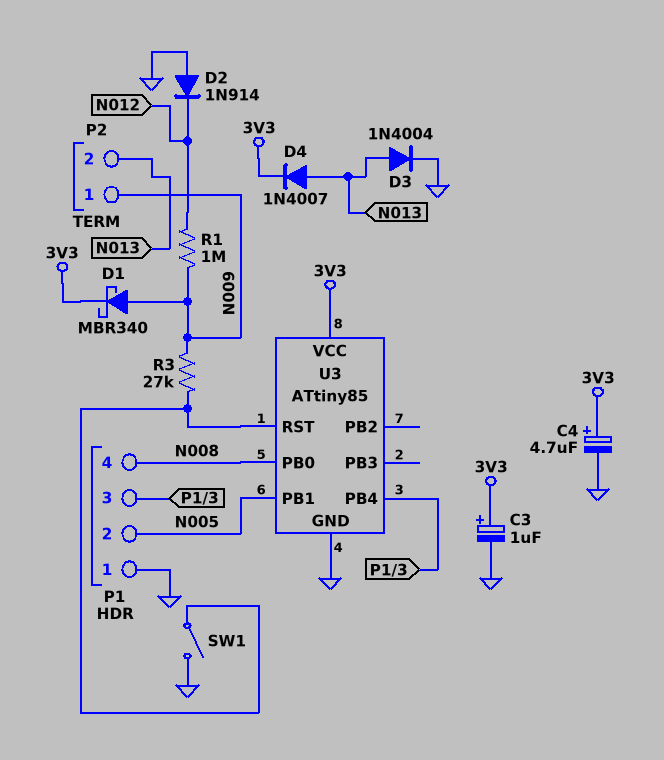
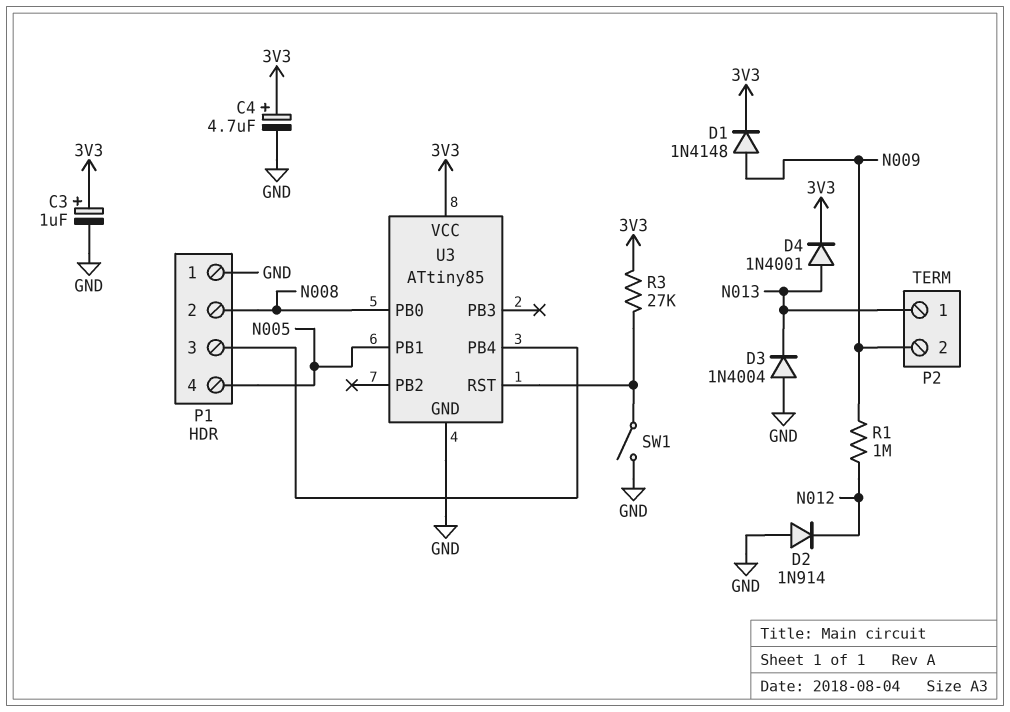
D1: schottky MBR340 (A N009, K 3V3) -> diode 1N4148 (A N009, K 3V3)
D3: diode 1N4004 (A N013, K GND) -> diode 1N4004 (A GND, K N013)
D4: diode 1N4007 (A N013, K 3V3) -> diode 1N4001 (A N013, K 3V3)
P1 pin 2: N005 -> N008
P1 pin 4: N008 -> N005
P2 pin 1: N009 -> N013
P2 pin 2: N013 -> N009
R3: 27k (N009, U3/RST) -> 27k (3V3, U3/RST)

